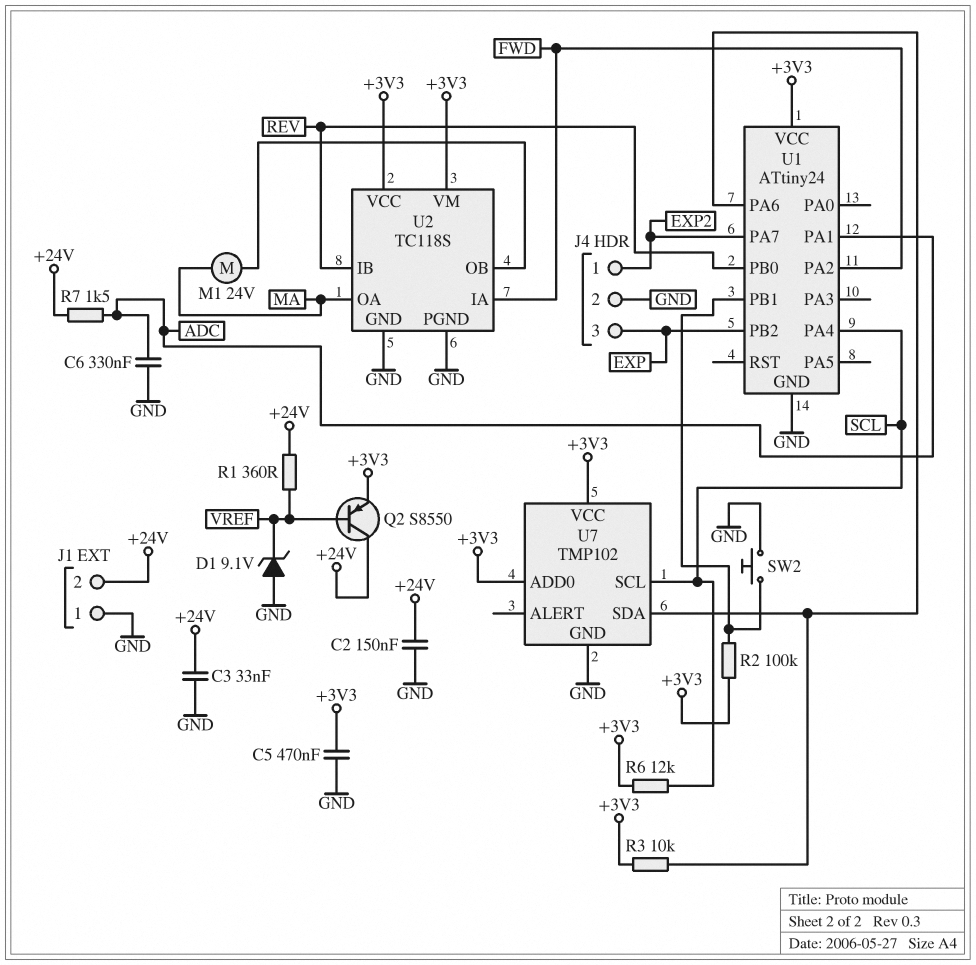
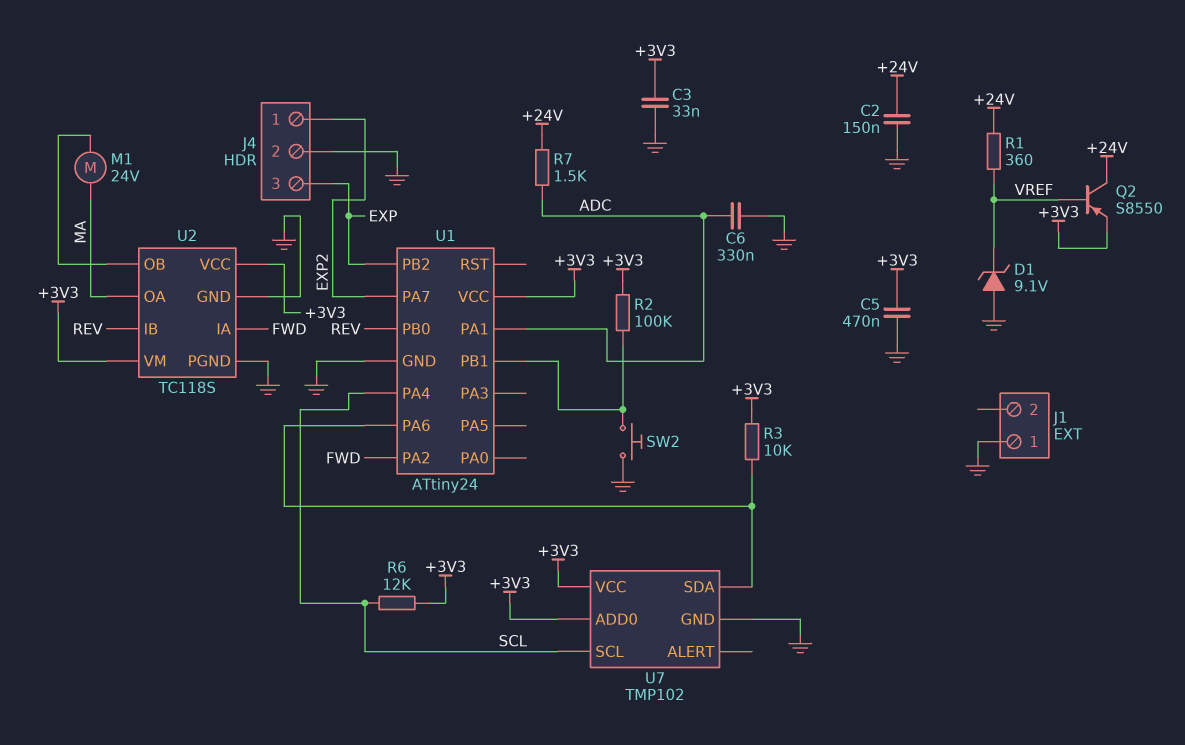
C3: 33nF (+24V, GND) -> 33nF (+3V3, GND)
J1 pin 2: +24V -> none

